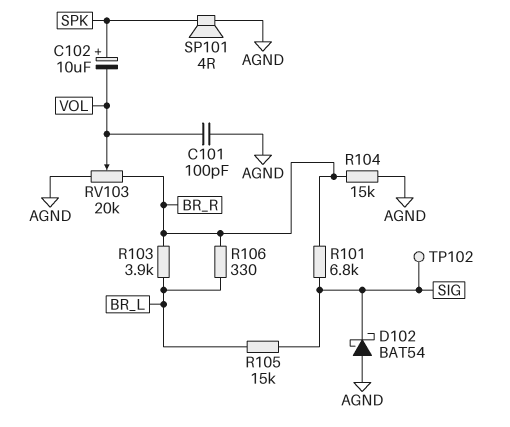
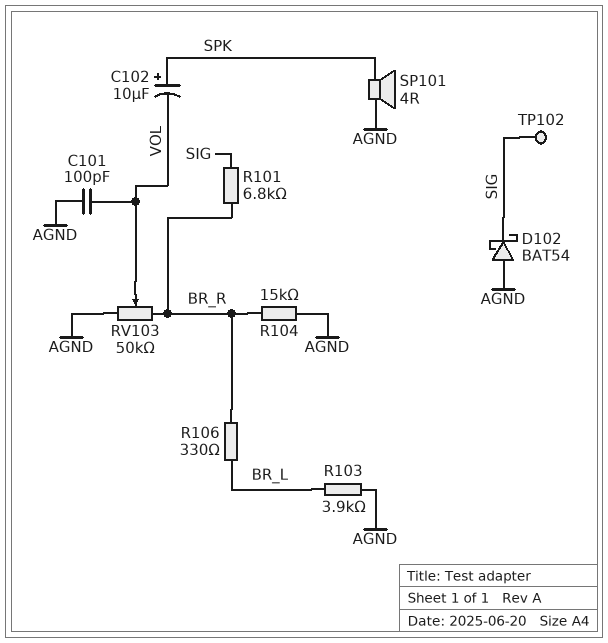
R103: 3.9k (BR_L, BR_R) -> 3.9k (AGND, BR_L)
R105: 15k (BR_L, SIG) -> none
RV103: 20k (AGND, BR_R, wiper VOL) -> 50k (AGND, BR_R, wiper VOL)

